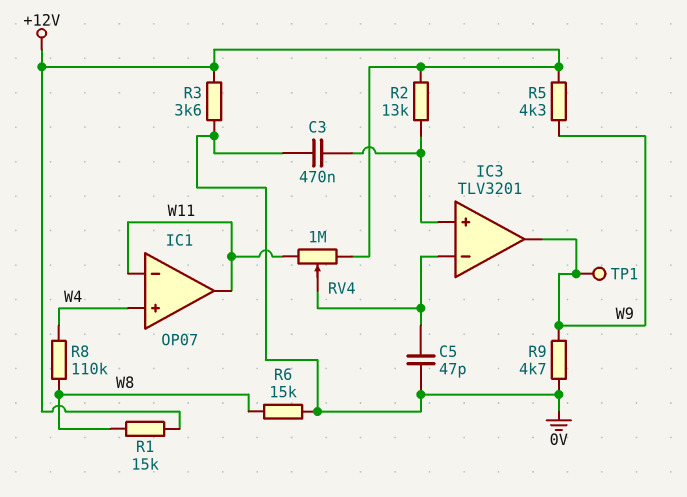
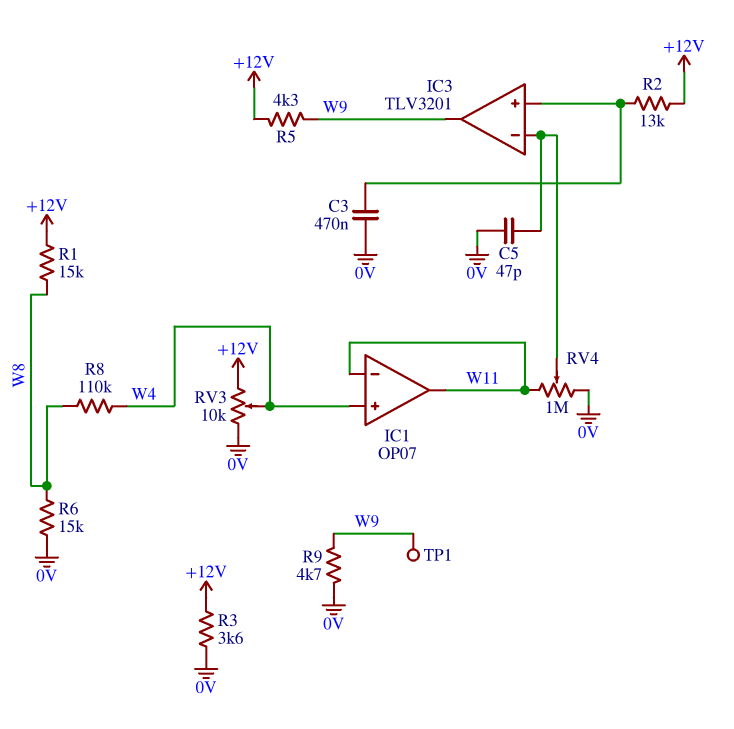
RV3: none -> 10k (+12V, 0V, wiper W4)
RV4: 1M (+12V, W11, wiper IC3/in-) -> 1M (0V, W11, wiper IC3/in-)

